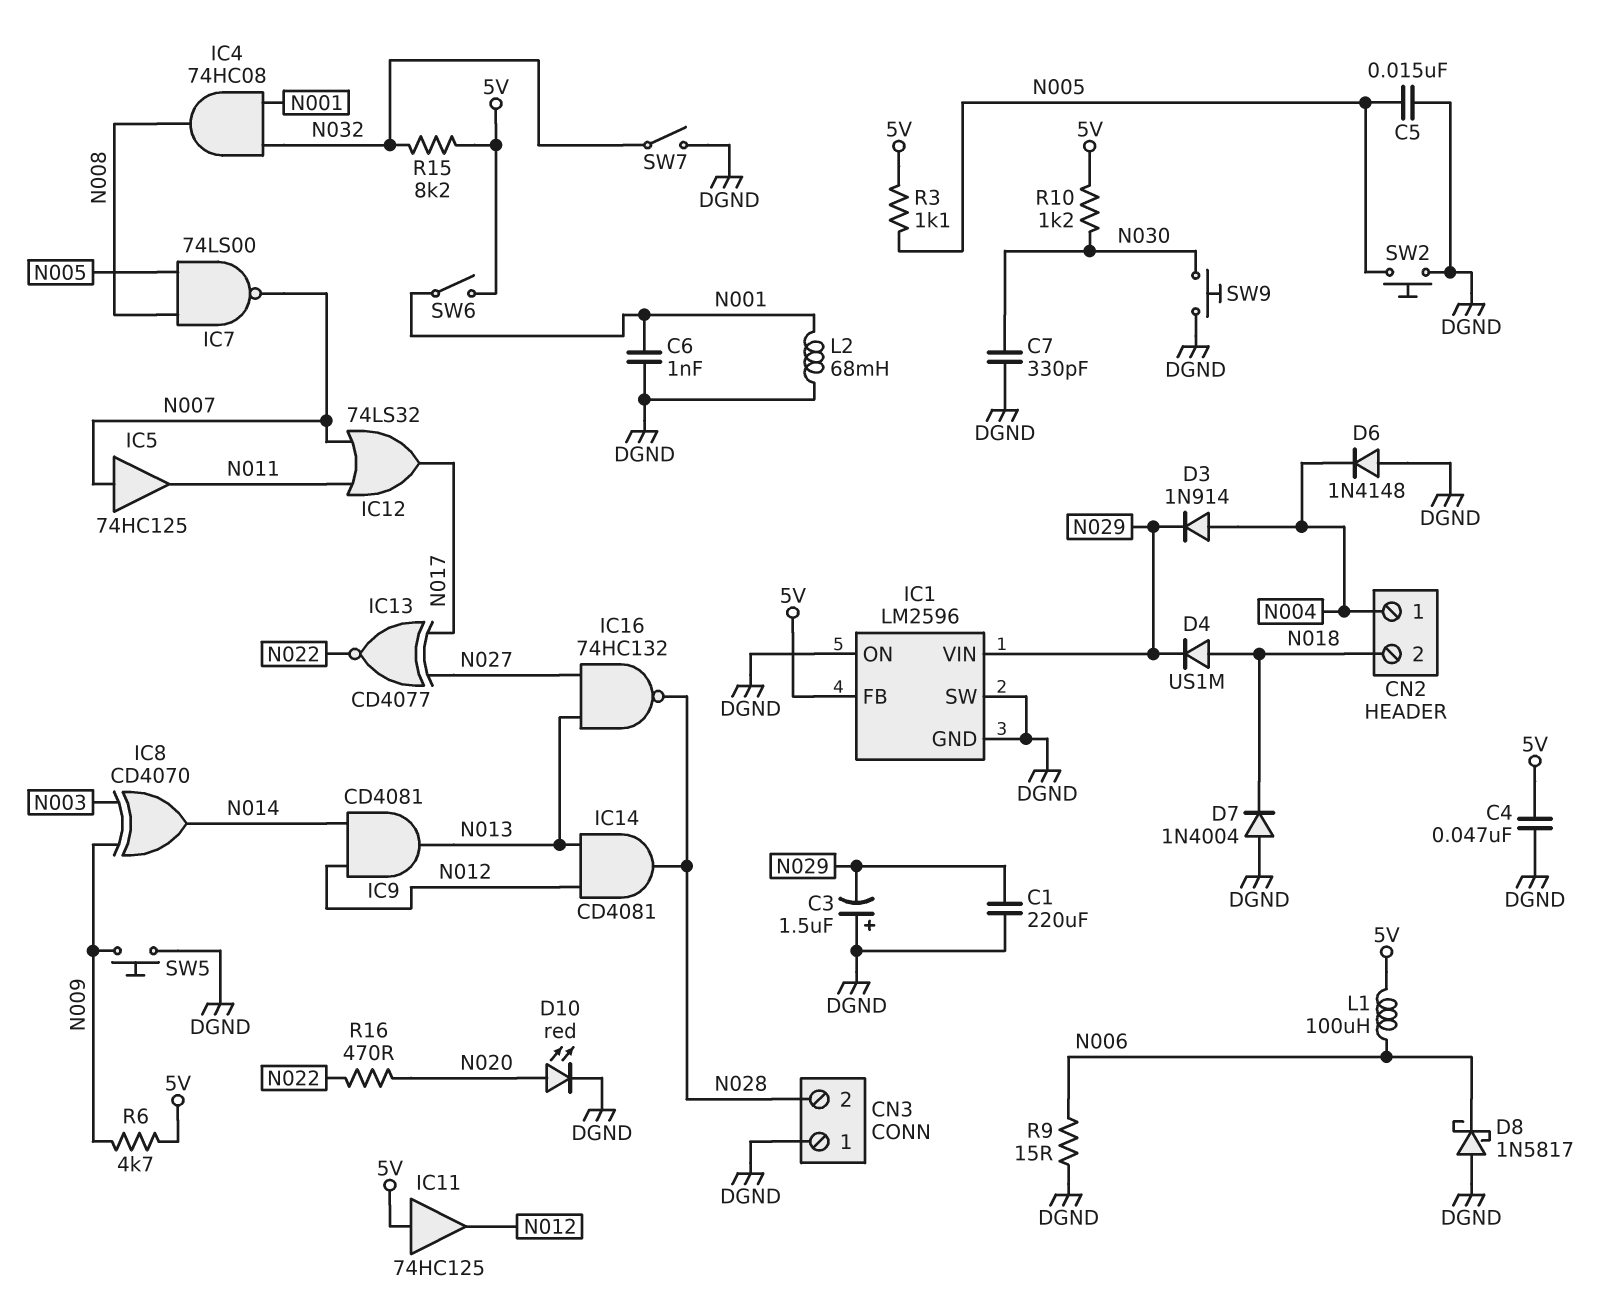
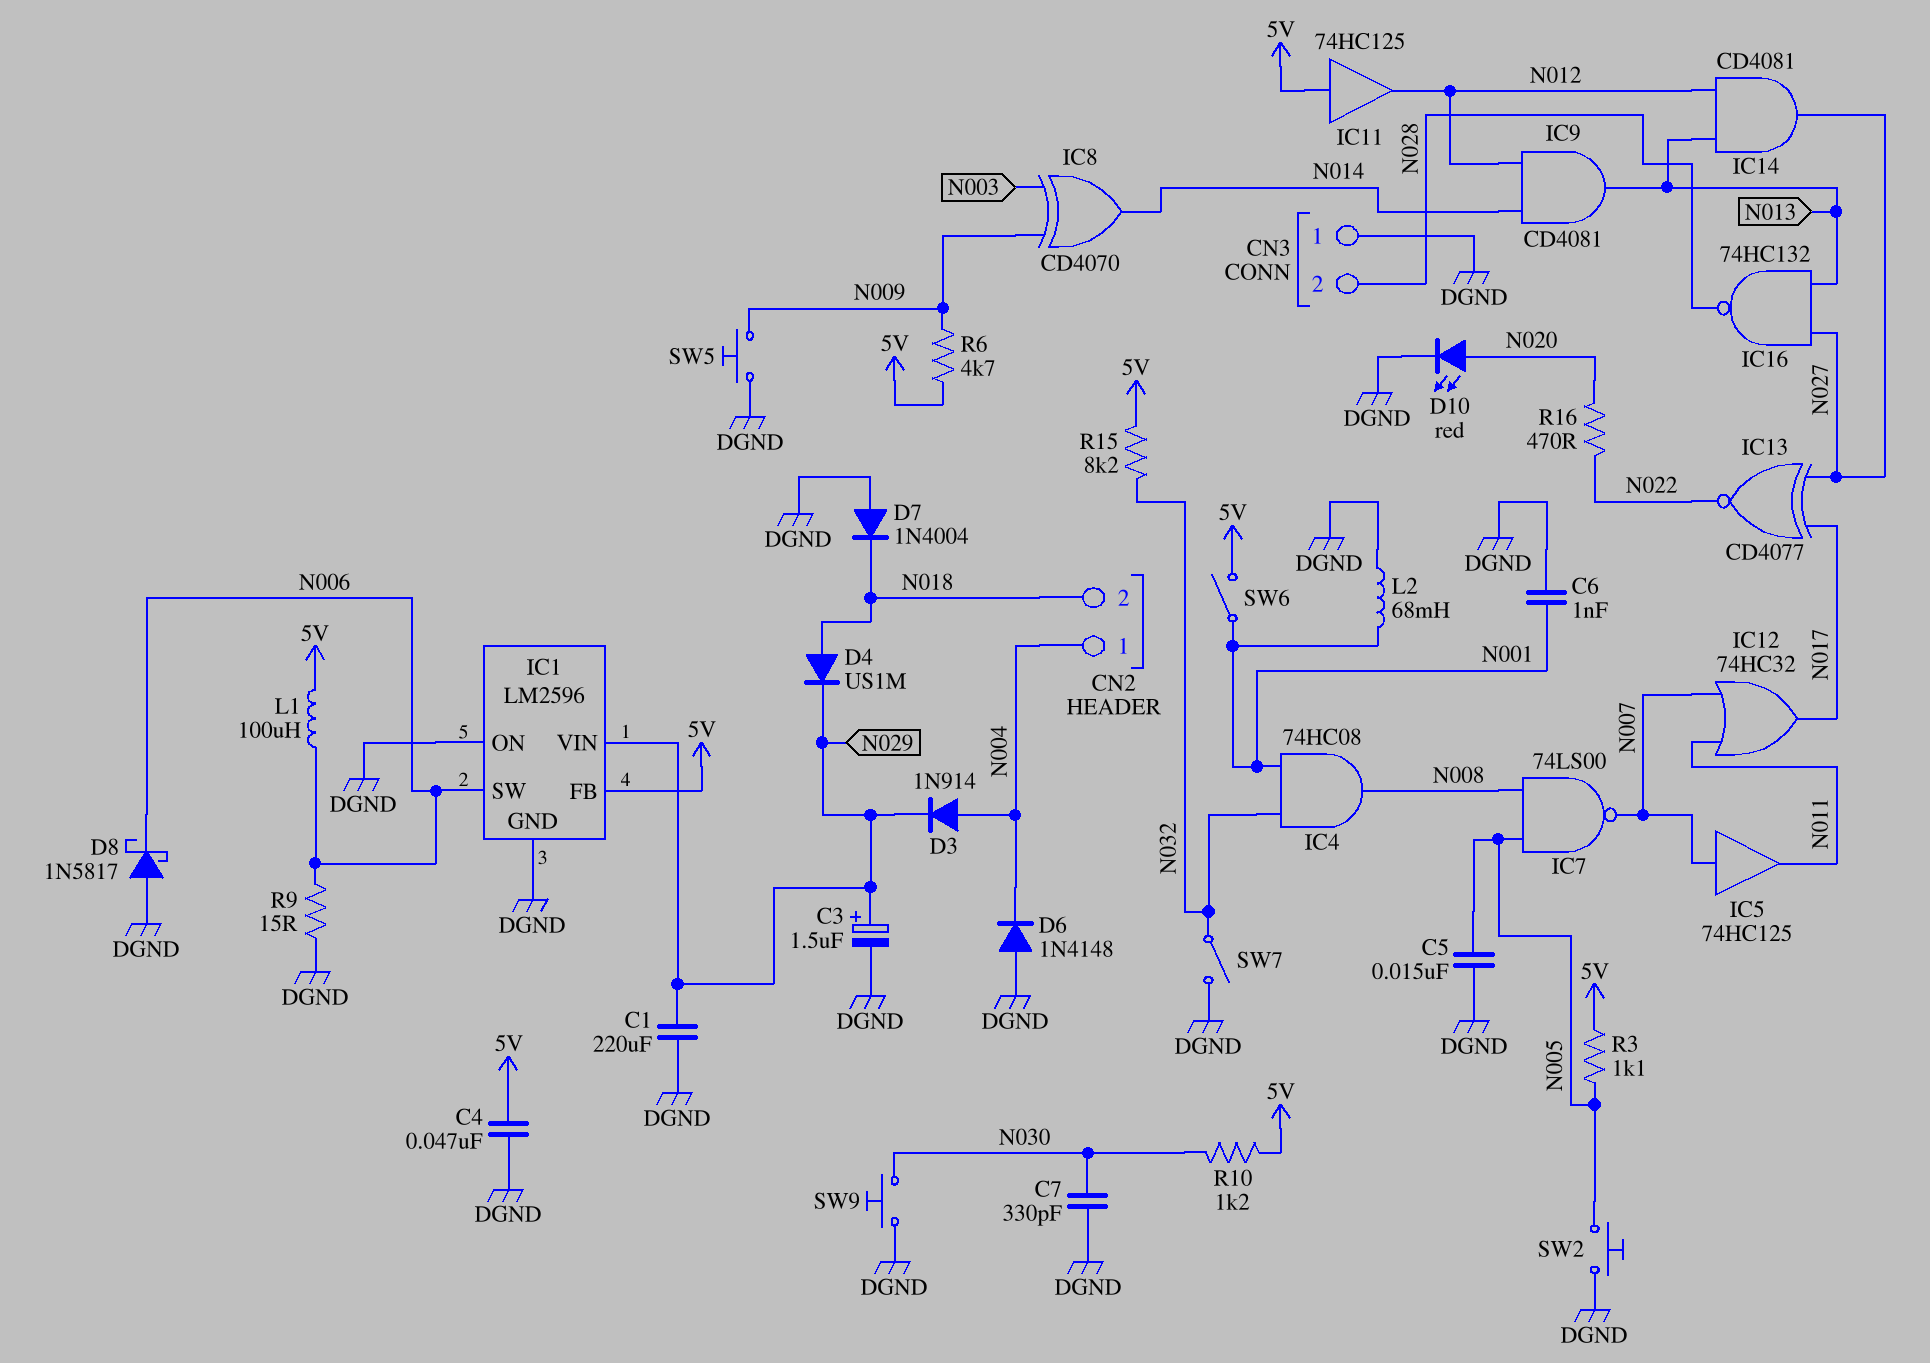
C3: 1.5uF (plus DGND, minus N029) -> 1.5uF (plus N029, minus DGND)
IC1 pin SW: DGND -> N006
IC12: OR 74LS32 (in N007, in N011, out N017) -> OR 74HC32 (in N007, in N011, out N017)
IC14: AND CD4081 (in N012, in N013, out N028) -> AND CD4081 (in N012, in N013, out N027)

